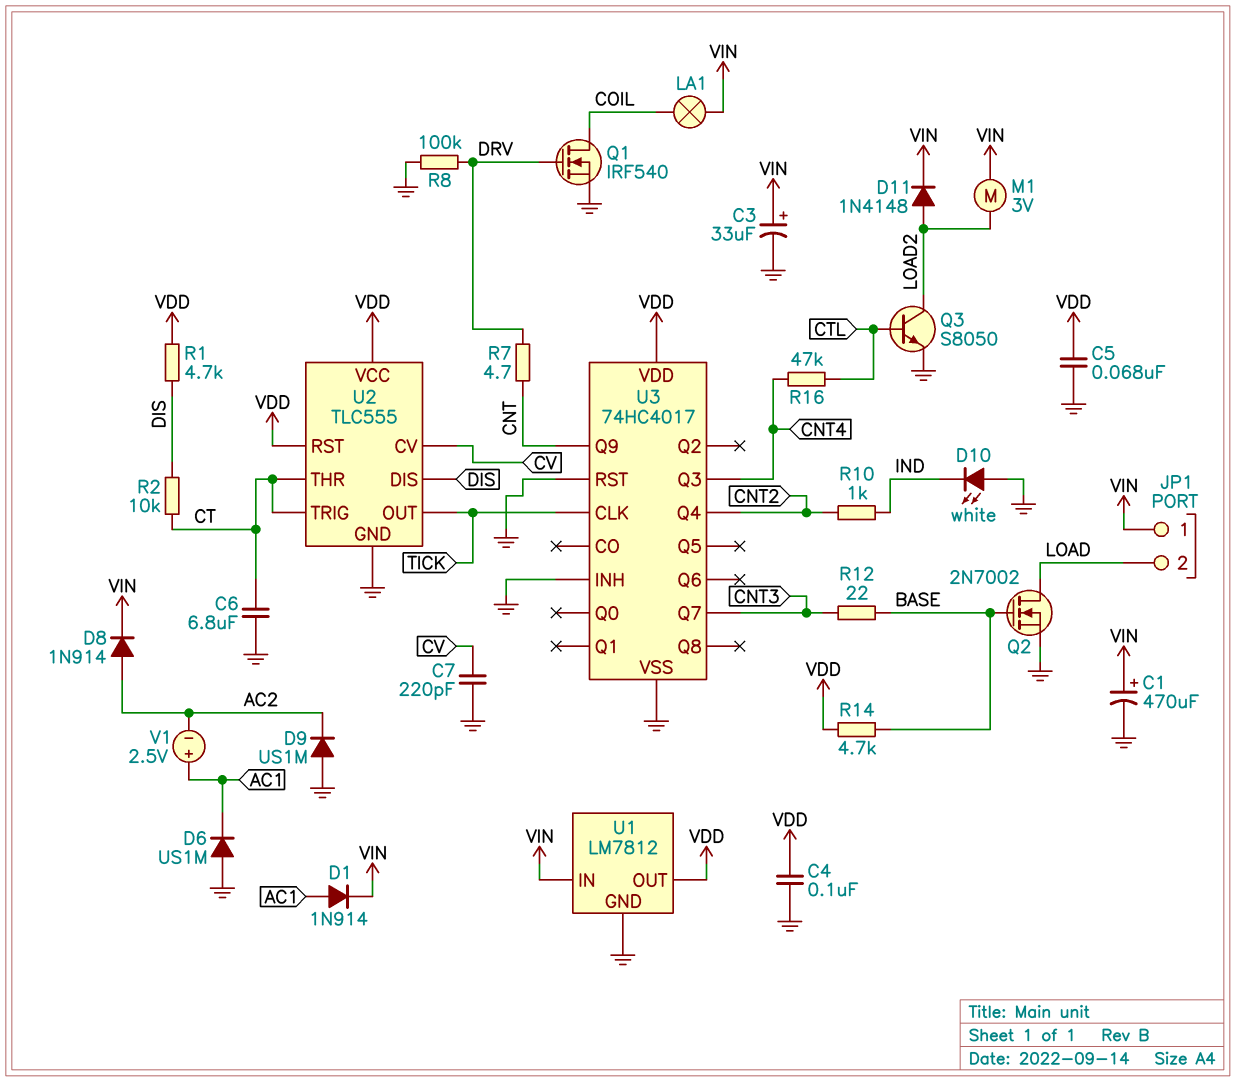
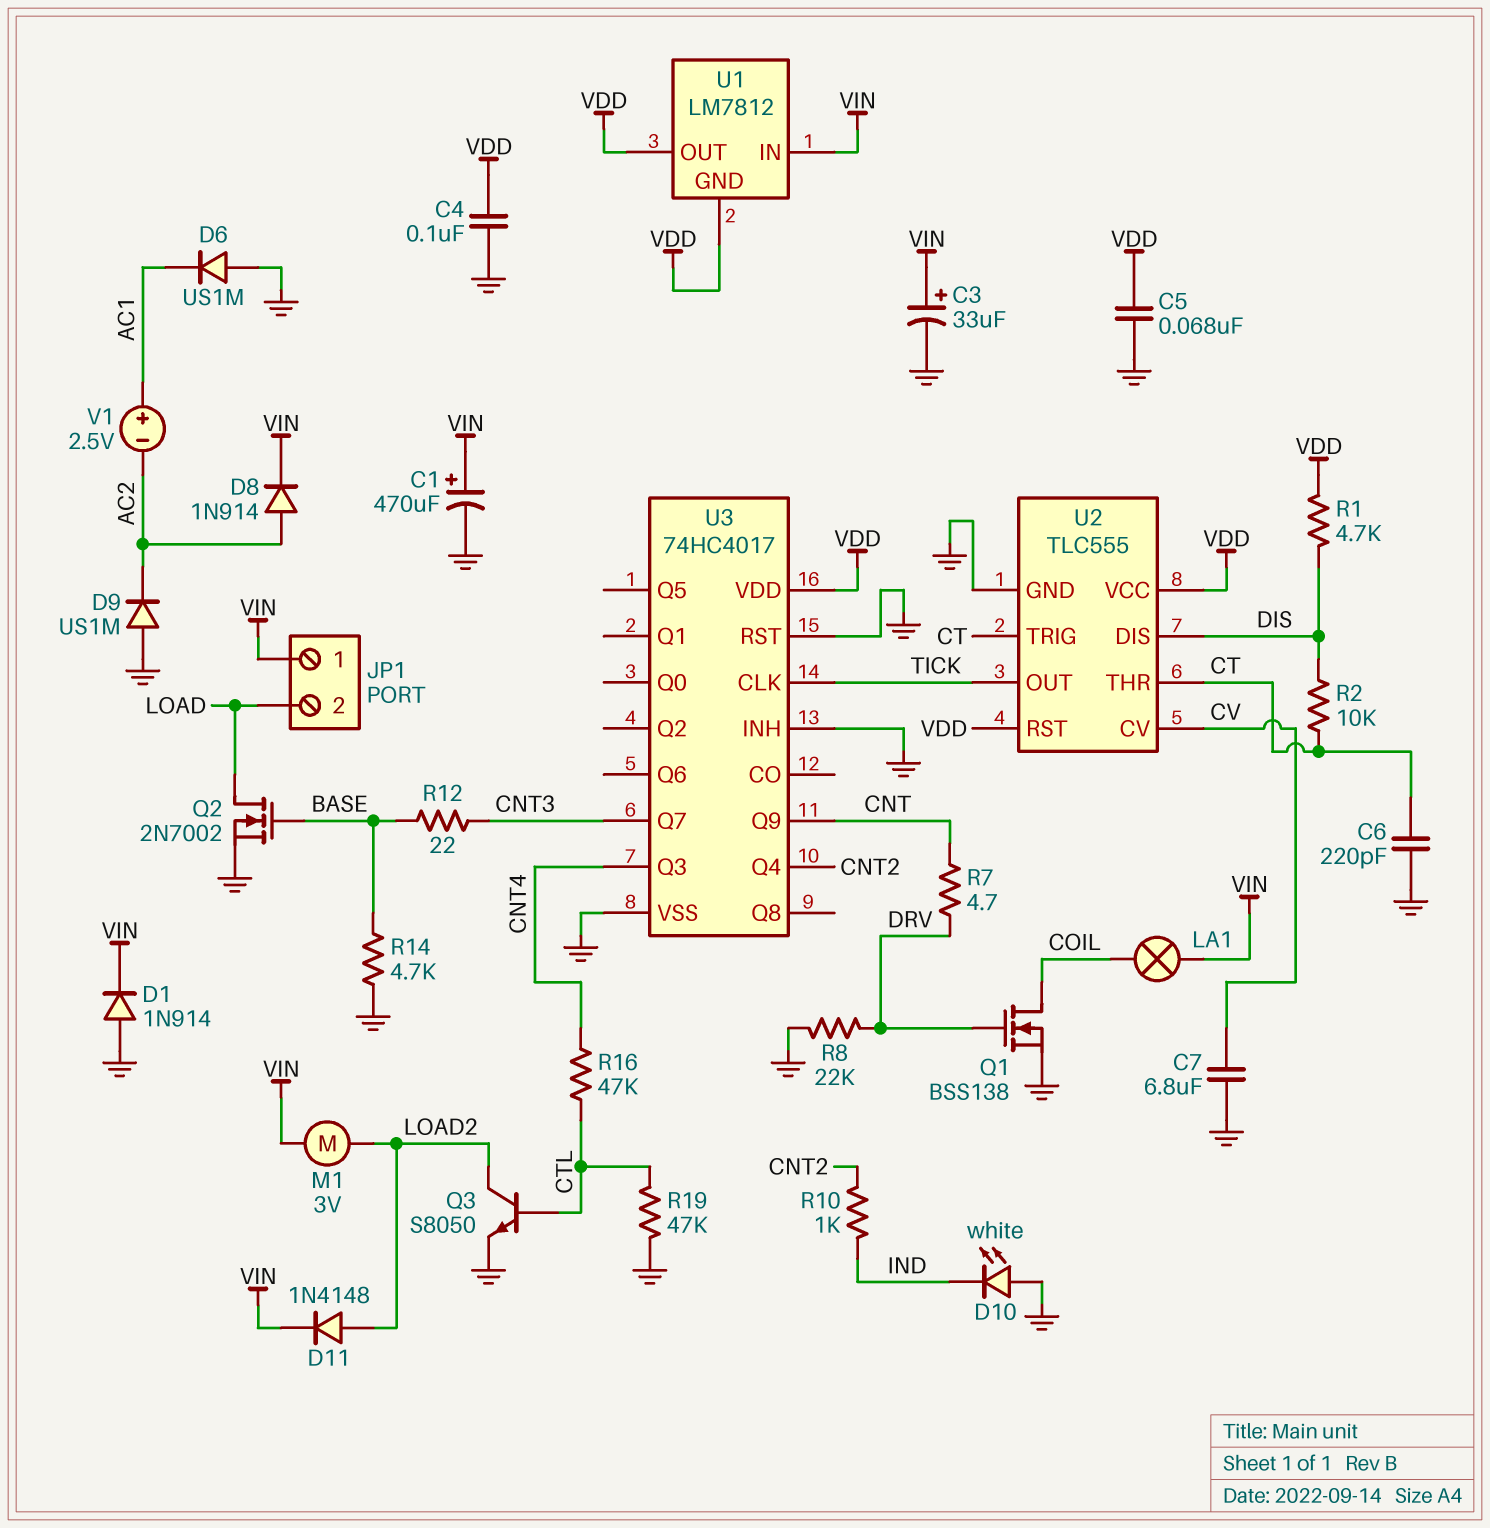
C6: 6.8uF (CT, GND) -> 220pF (CT, GND)
C7: 220pF (CV, GND) -> 6.8uF (CV, GND)
D1: diode 1N914 (A AC1, K VIN) -> diode 1N914 (A GND, K VIN)
Q1: NMOS IRF540 (G DRV, D COIL, S GND) -> NMOS BSS138 (G DRV, D COIL, S GND)
R8: 100k (DRV, GND) -> 22k (DRV, GND)
R14: 4.7k (BASE, VDD) -> 4.7k (BASE, GND)
R19: none -> 47k (CTL, GND)
U1 pin GND: GND -> VDD

